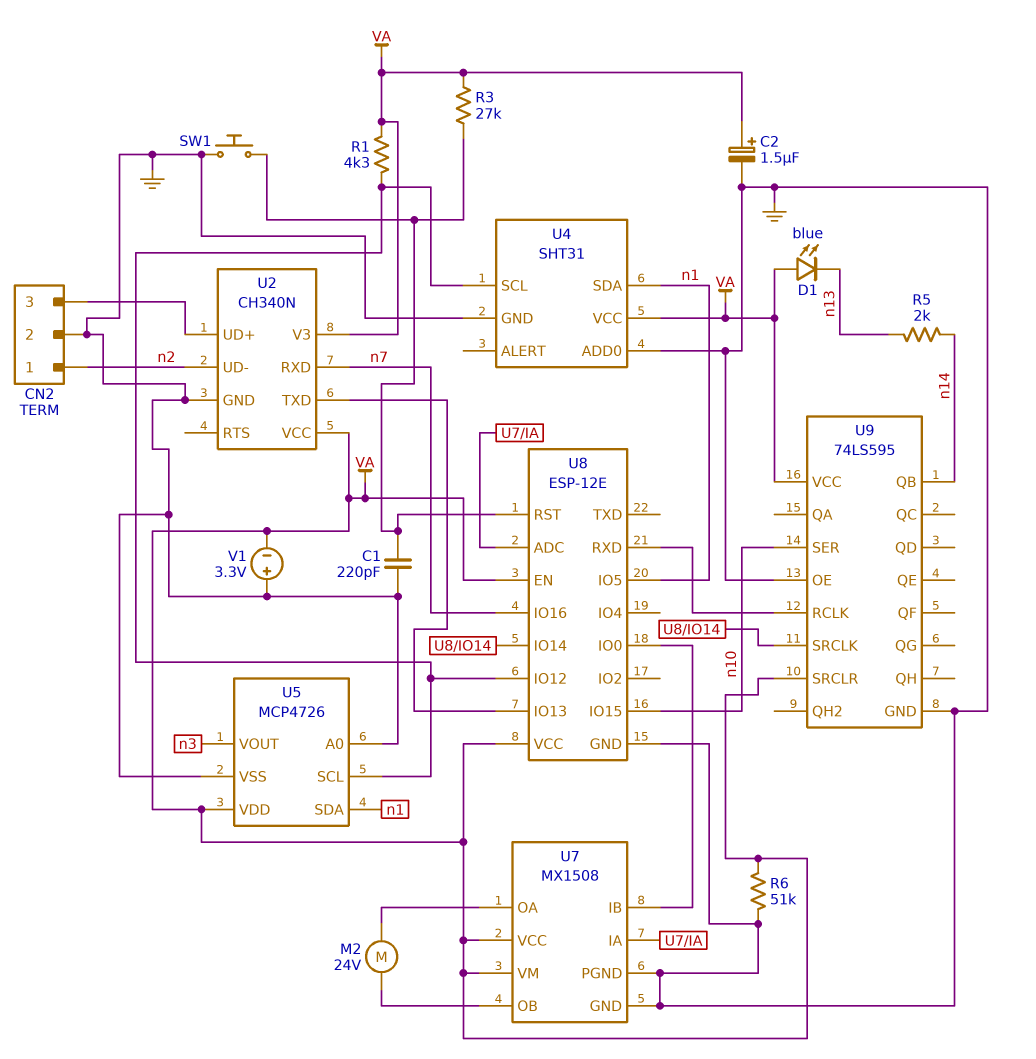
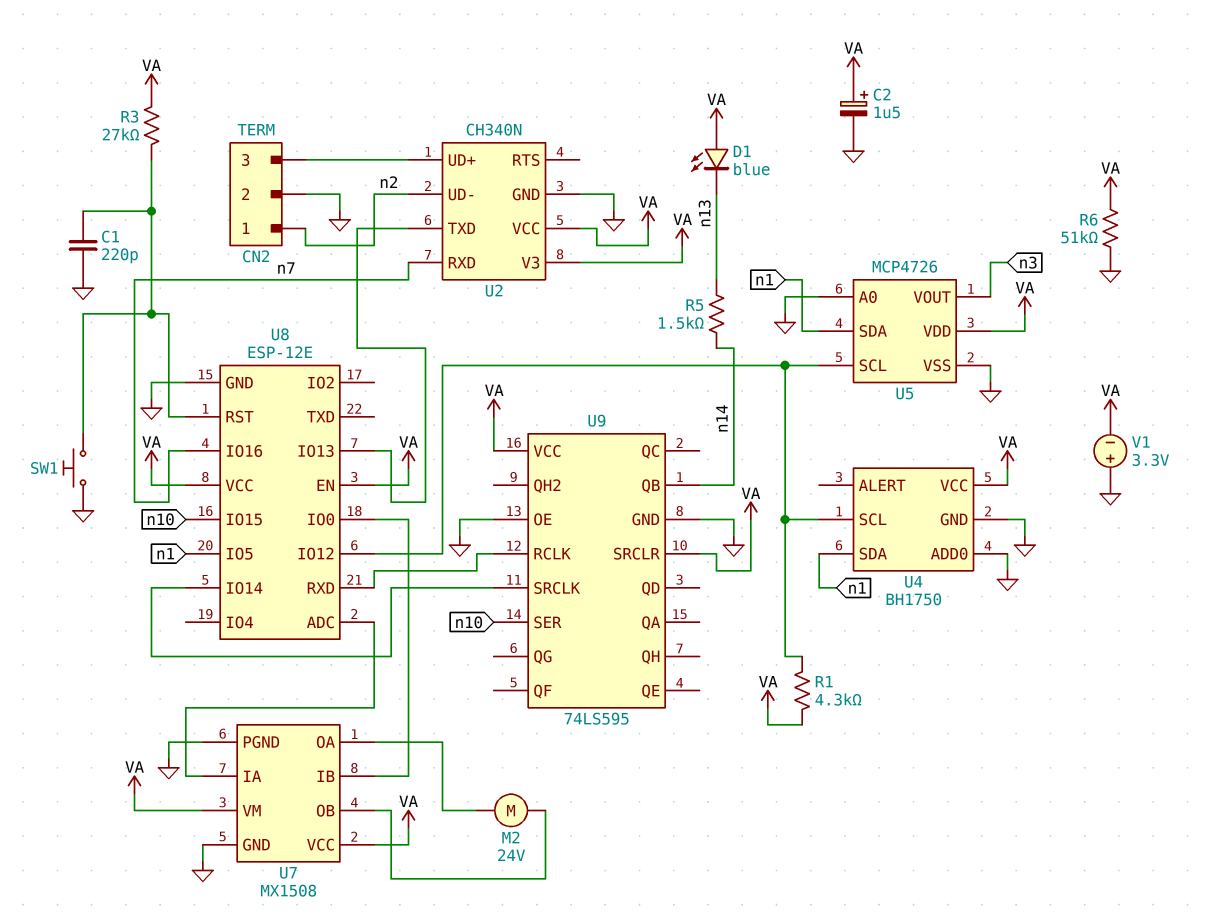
R5: 2k (n13, n14) -> 1.5k (n13, n14)
U4: SHT31 -> BH1750

